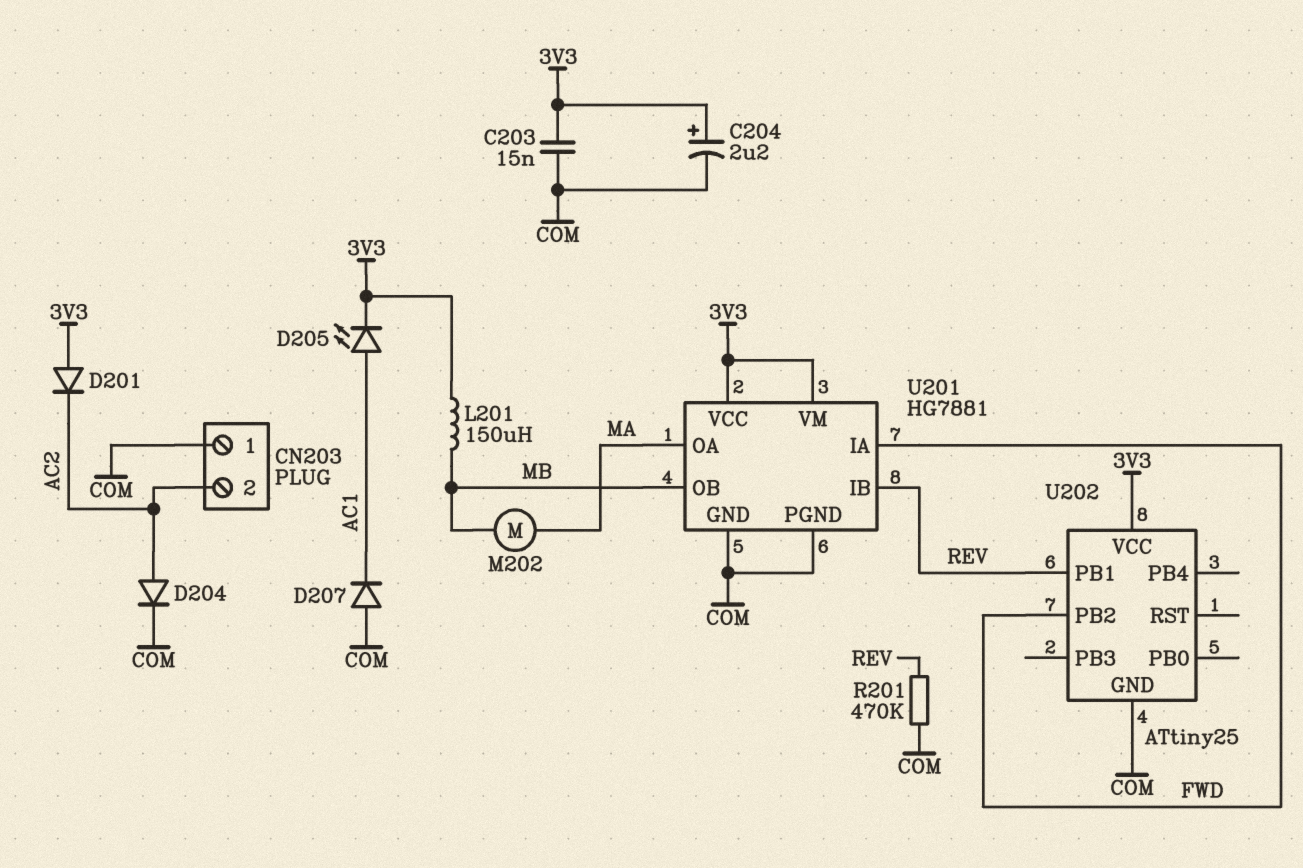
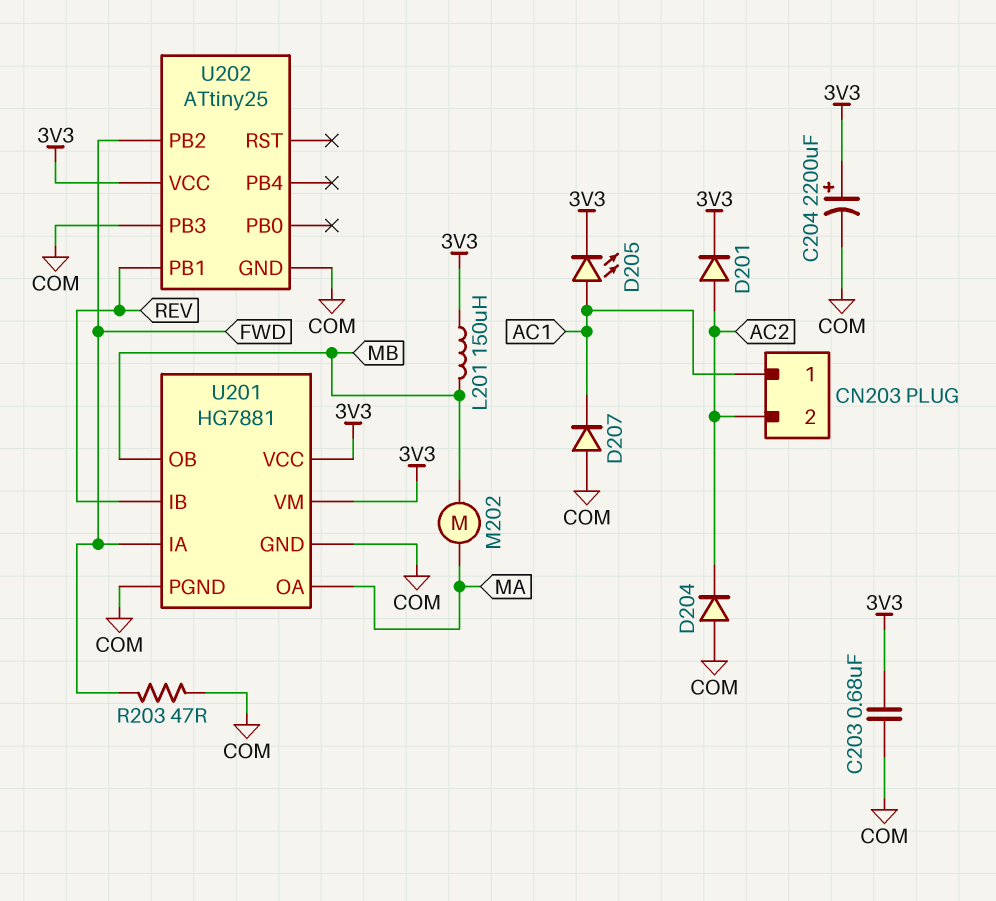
C203: 15nF (3V3, COM) -> 680nF (3V3, COM)
C204: 2.2uF (plus 3V3, minus COM) -> 2200uF (plus 3V3, minus COM)
CN203 pin 1: COM -> AC1
D201: diode (A 3V3, K AC2) -> diode (A AC2, K 3V3)
D204: diode (A AC2, K COM) -> diode (A COM, K AC2)
R201: 470k (COM, REV) -> none
R203: none -> 47 (COM, FWD)
U202 pin PB3: none -> COM

